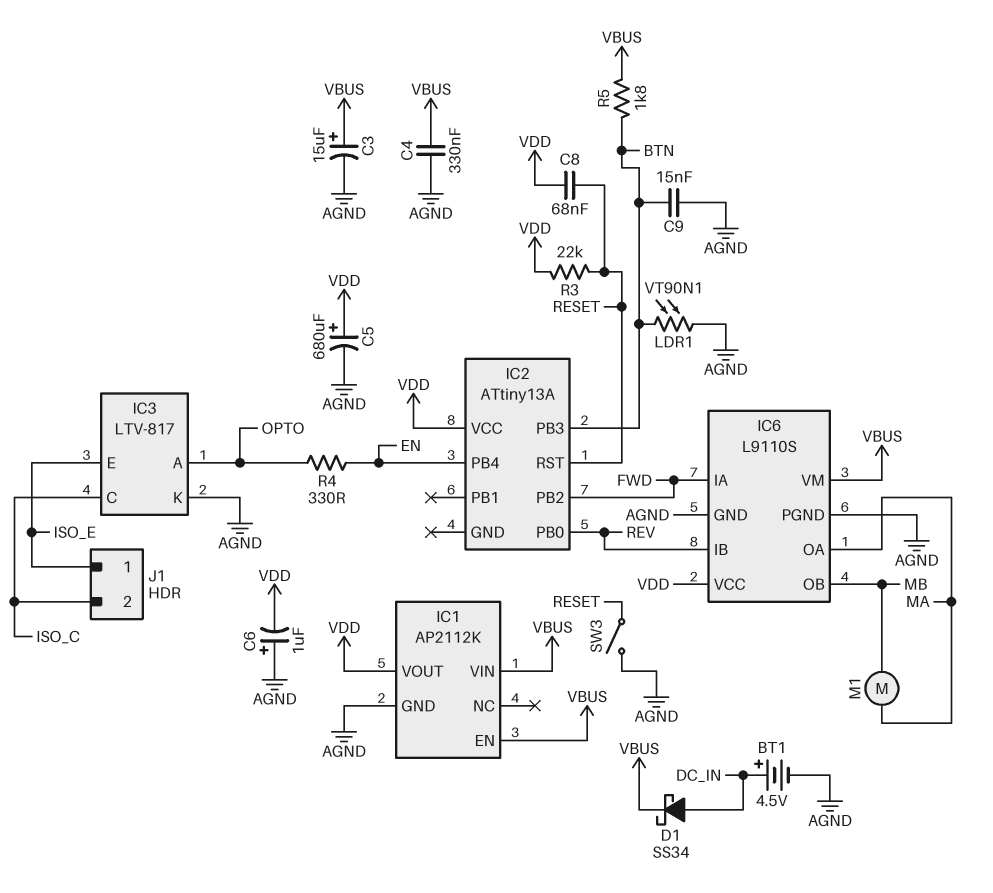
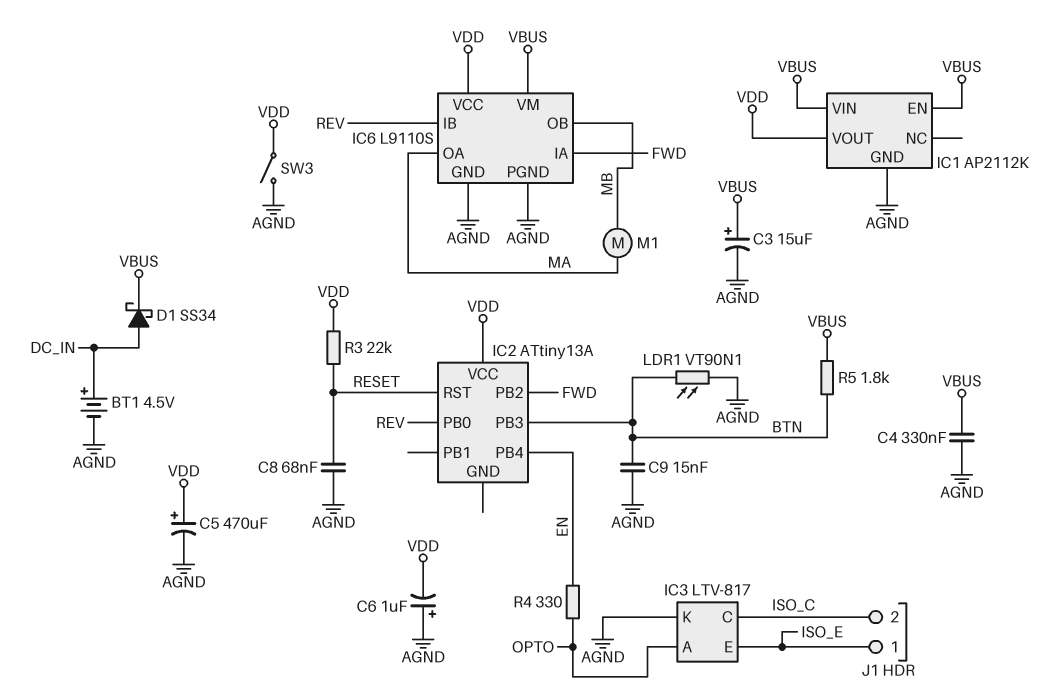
C5: 680uF (plus VDD, minus AGND) -> 470uF (plus VDD, minus AGND)
C8: 68nF (RESET, VDD) -> 68nF (AGND, RESET)
SW3: switch (AGND, RESET) -> switch (AGND, VDD)

